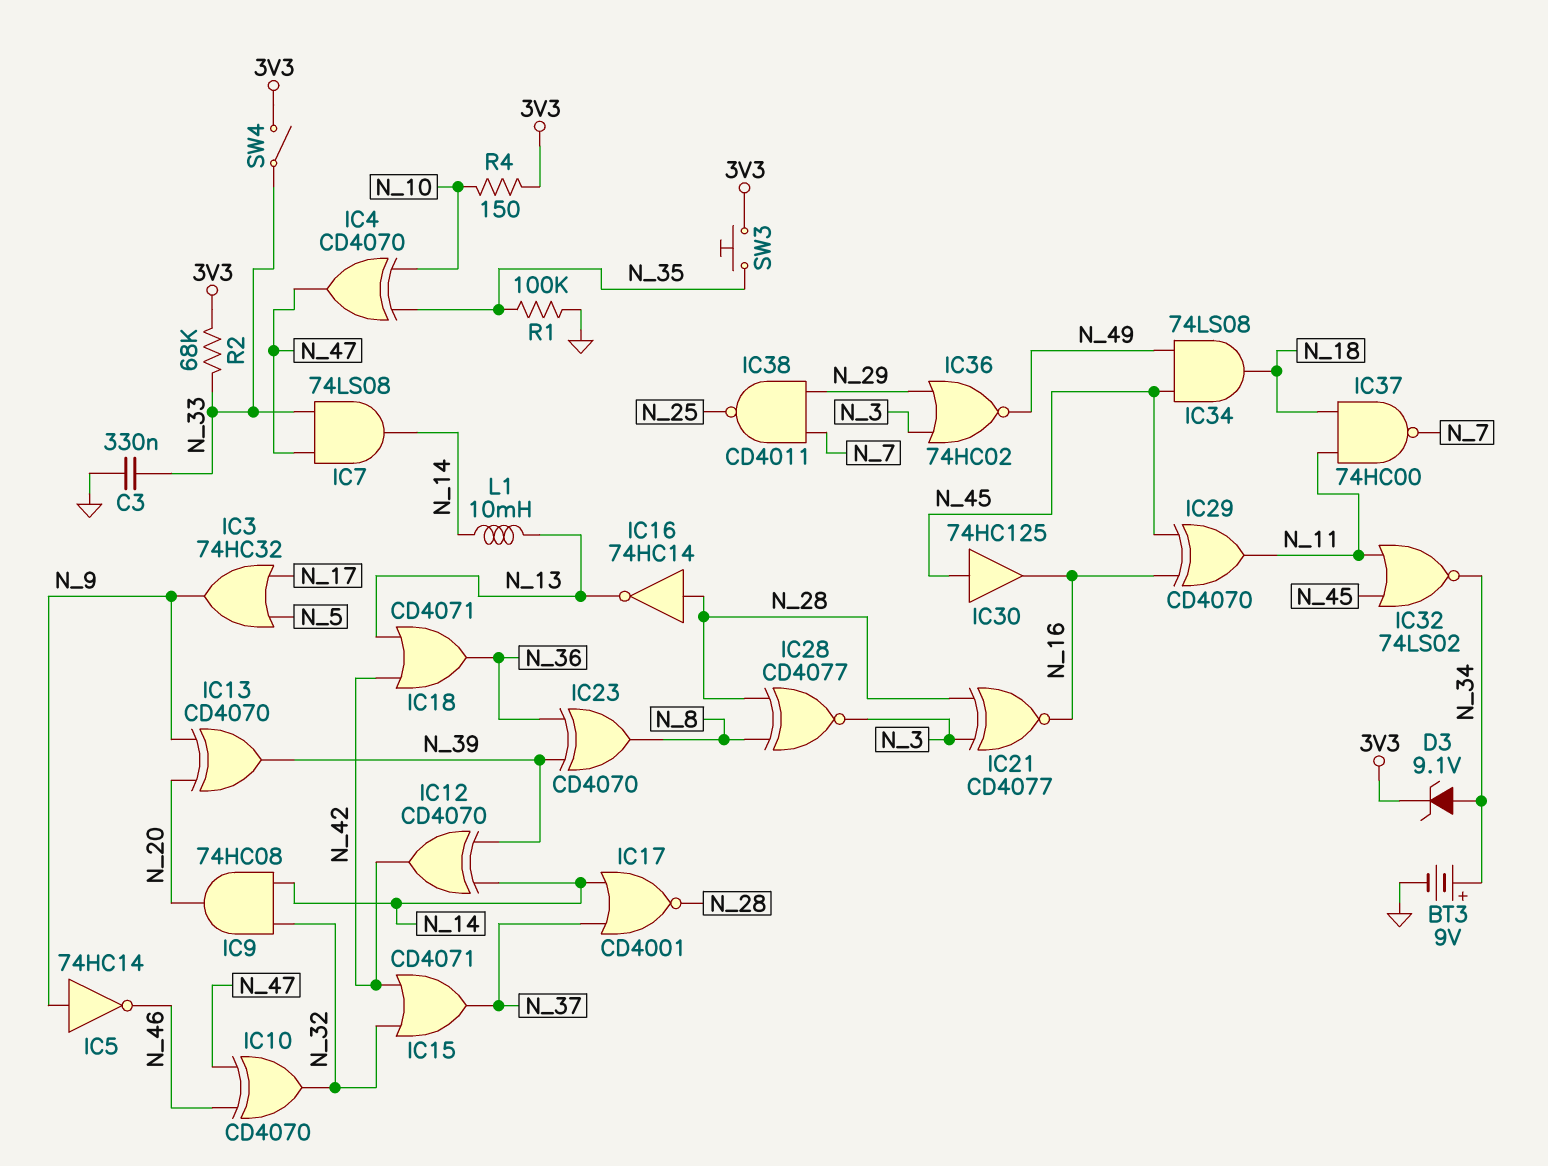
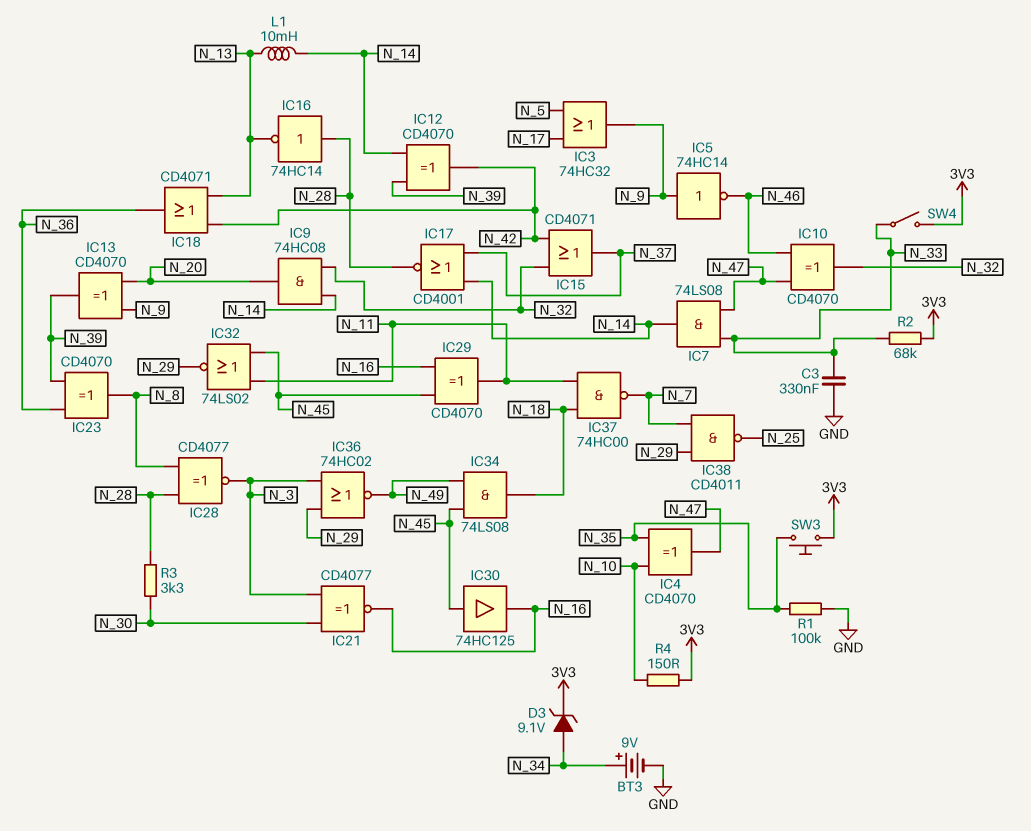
IC21: XNOR CD4077 (in N_3, in N_28, out N_16) -> XNOR CD4077 (in N_3, in N_30, out N_16)
IC32: NOR 74LS02 (in N_11, in N_45, out N_34) -> NOR 74LS02 (in N_11, in N_45, out N_29)
R3: none -> 3.3k (N_28, N_30)

